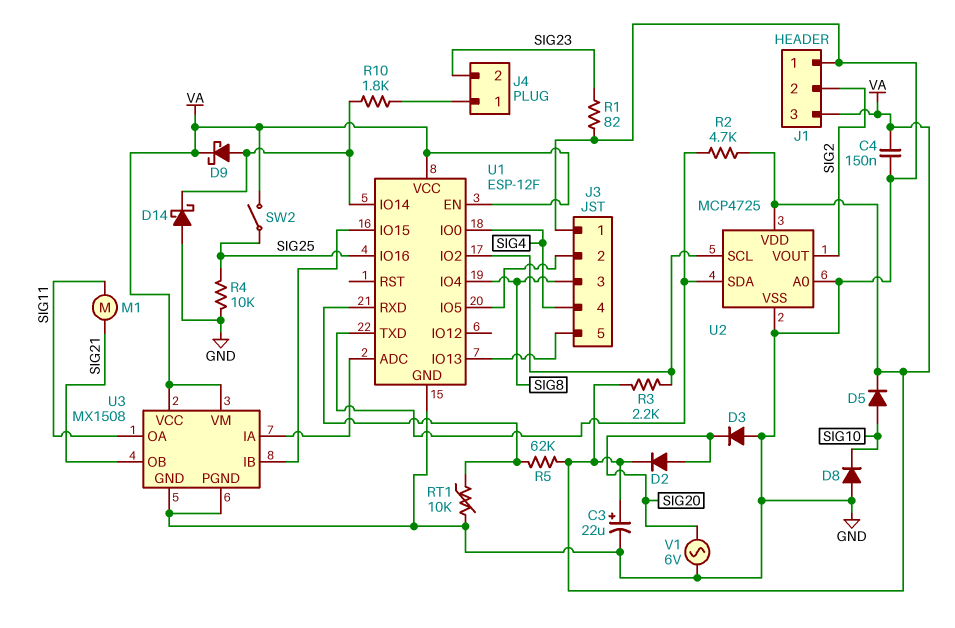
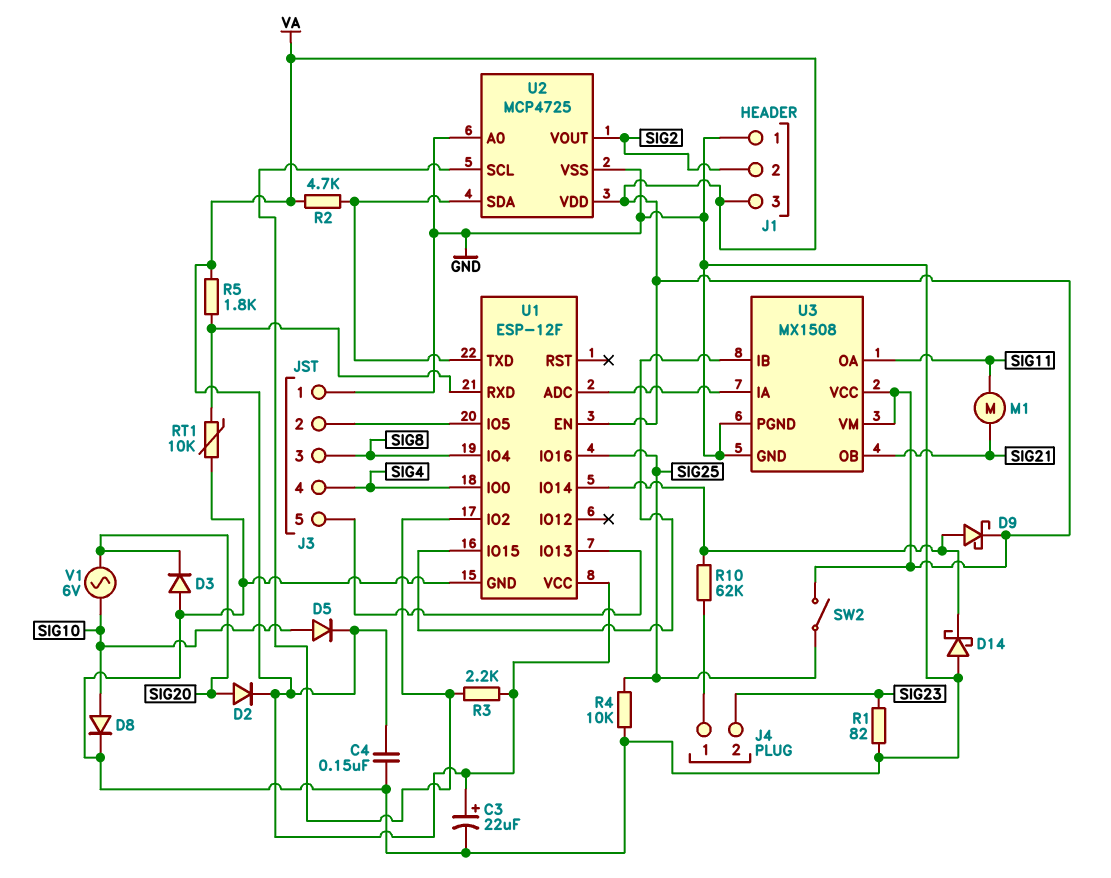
D8: diode (A GND, K SIG10) -> diode (A SIG10, K GND)
R5: 62k (U1/RXD, VA) -> 1.8k (U1/RXD, VA)
R10: 1.8k (J4/1, U1/IO14) -> 62k (J4/1, U1/IO14)
V1: AC 6V (GND, SIG20) -> AC 6V (SIG10, SIG20)

